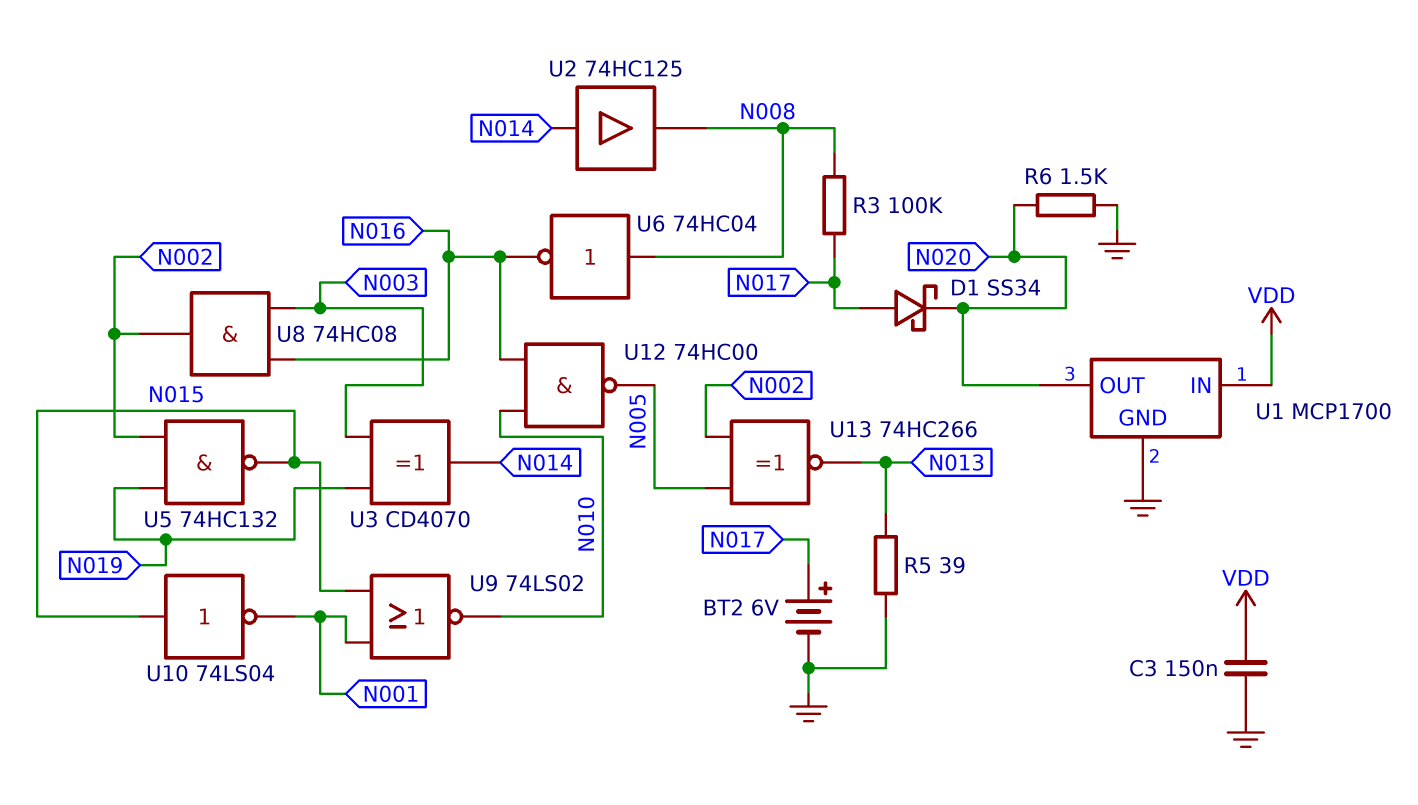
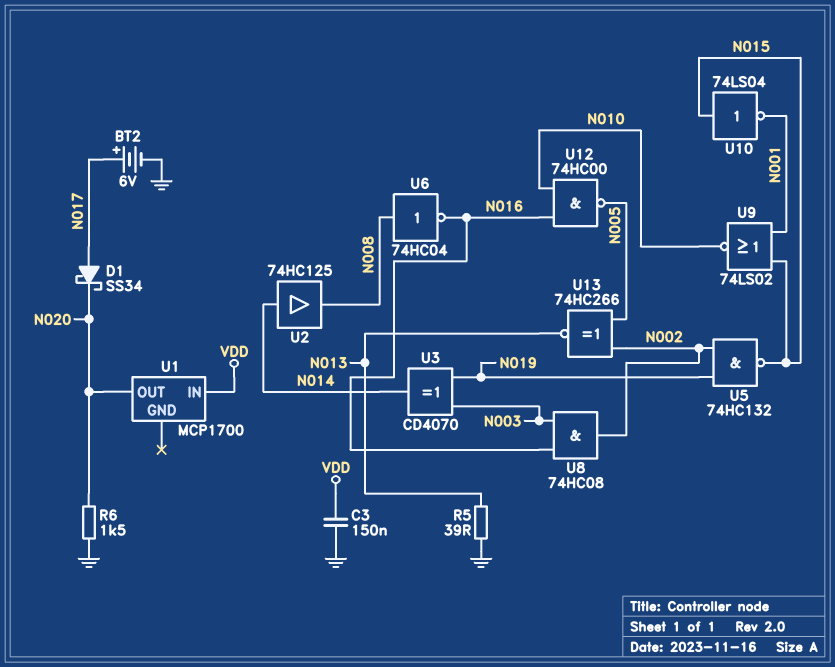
R3: 100k (N008, N017) -> none
U1 pin GND: GND -> none

